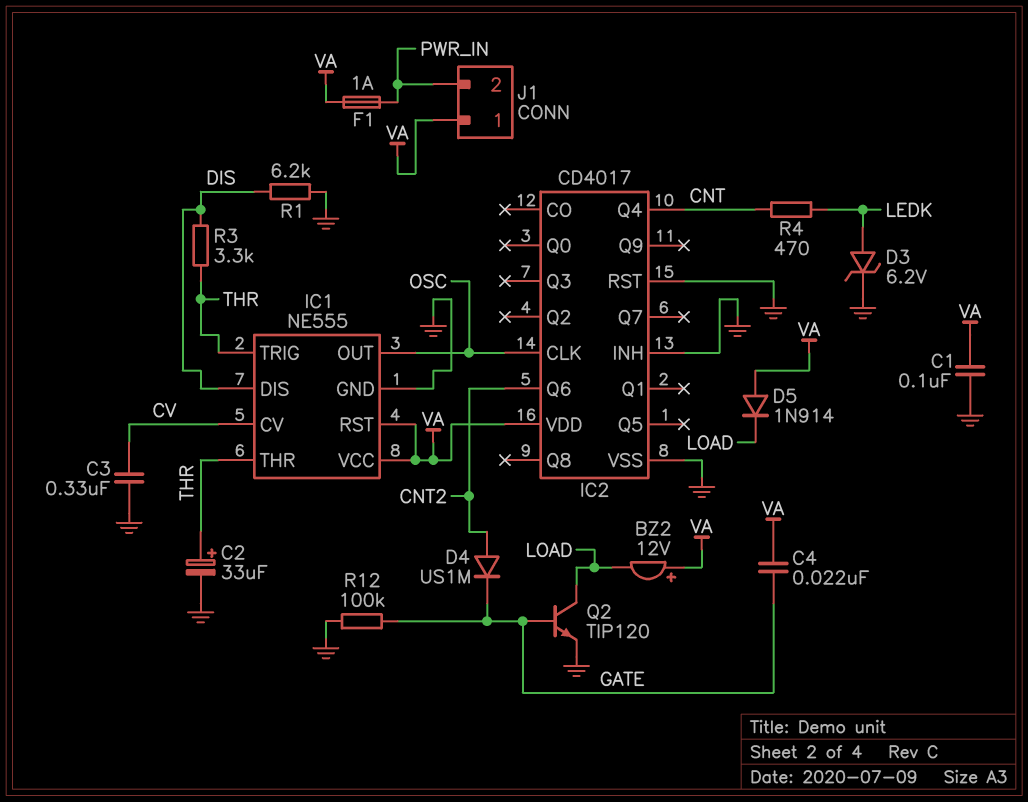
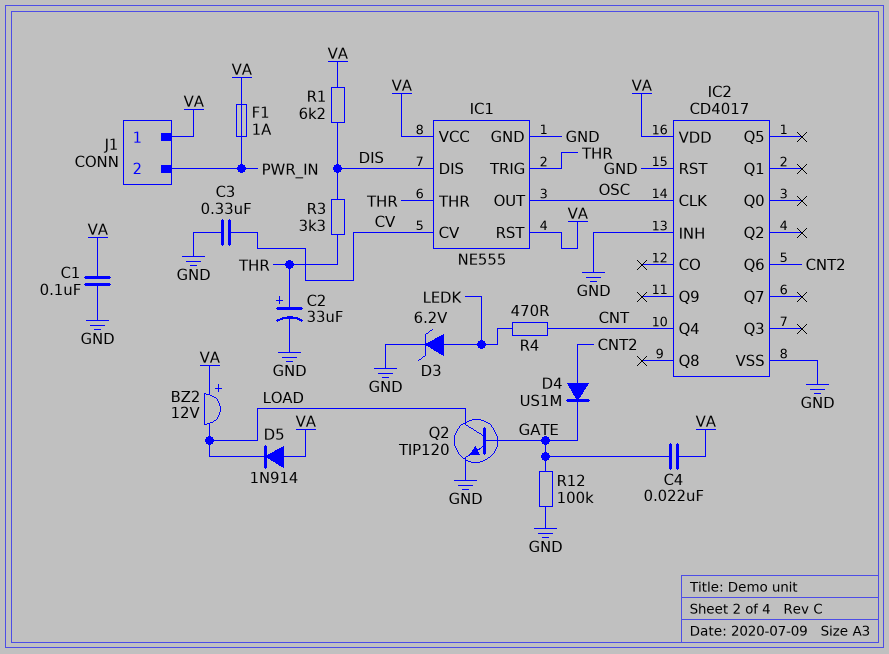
R1: 6.2k (DIS, GND) -> 6.2k (DIS, VA)

